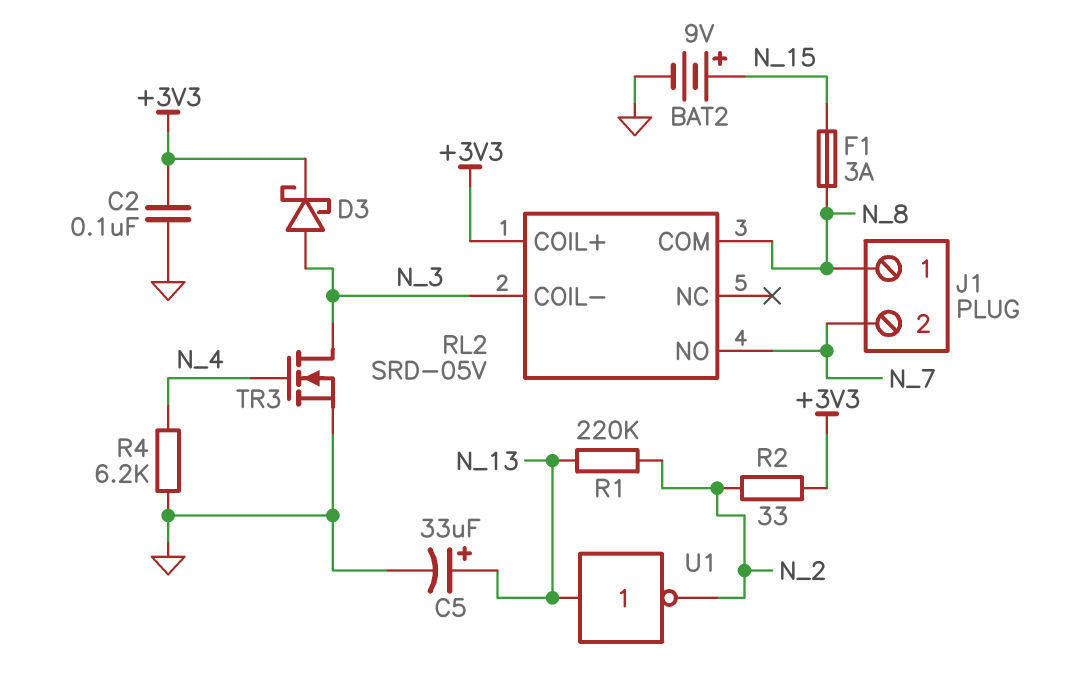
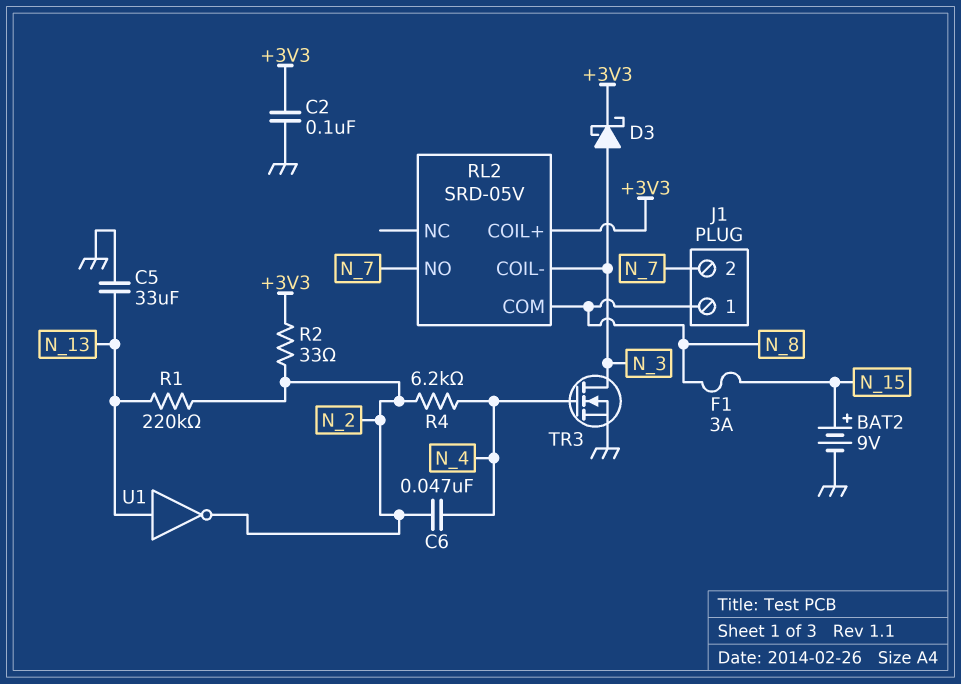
C5: 33uF (plus N_13, minus GND) -> 33uF (GND, N_13)
C6: none -> 47nF (N_2, N_4)
R4: 6.2k (GND, N_4) -> 6.2k (N_2, N_4)

